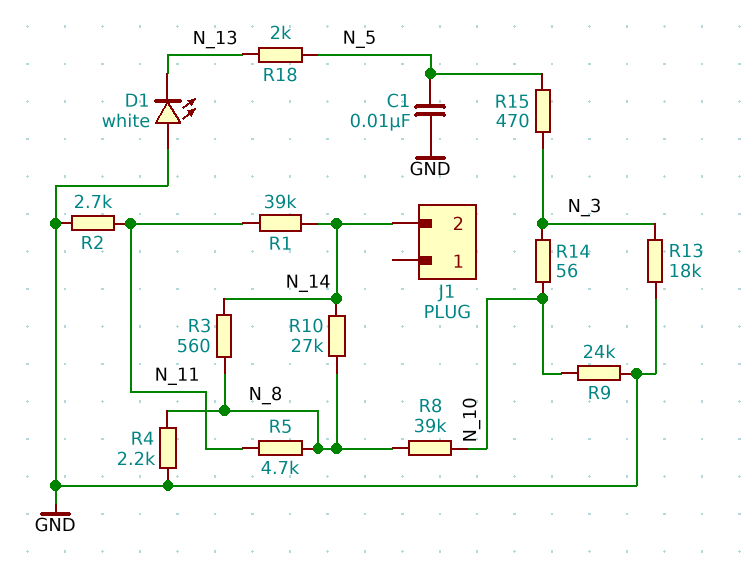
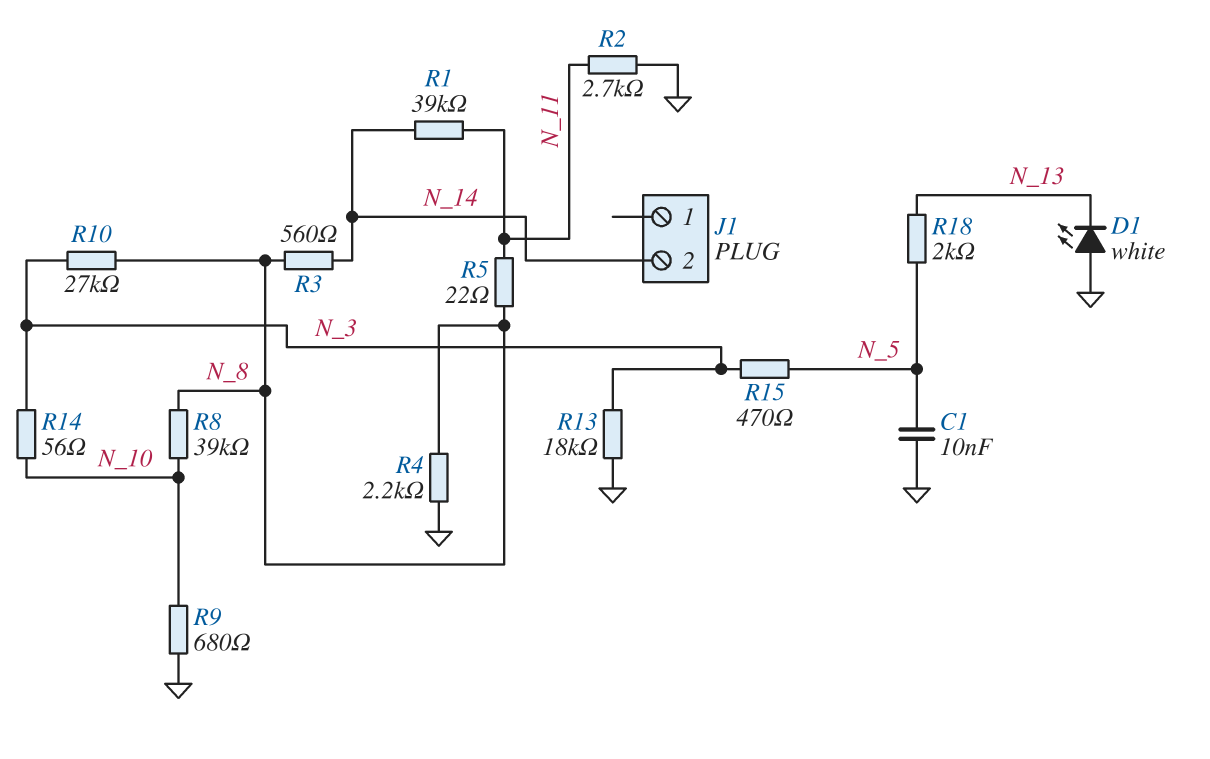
R5: 4.7k (N_8, N_11) -> 22 (N_8, N_11)
R9: 24k (GND, N_10) -> 680 (GND, N_10)
R10: 27k (N_8, N_14) -> 27k (N_3, N_8)

